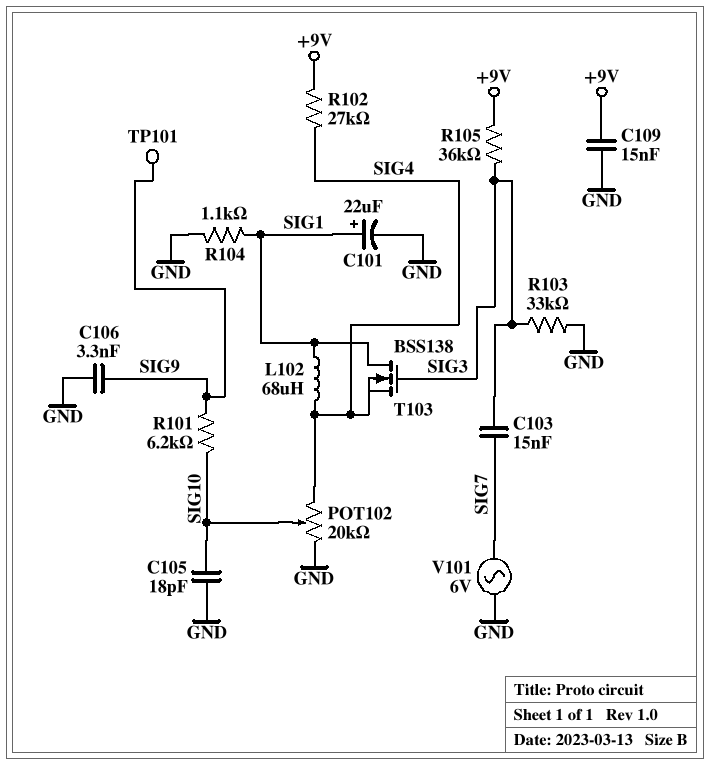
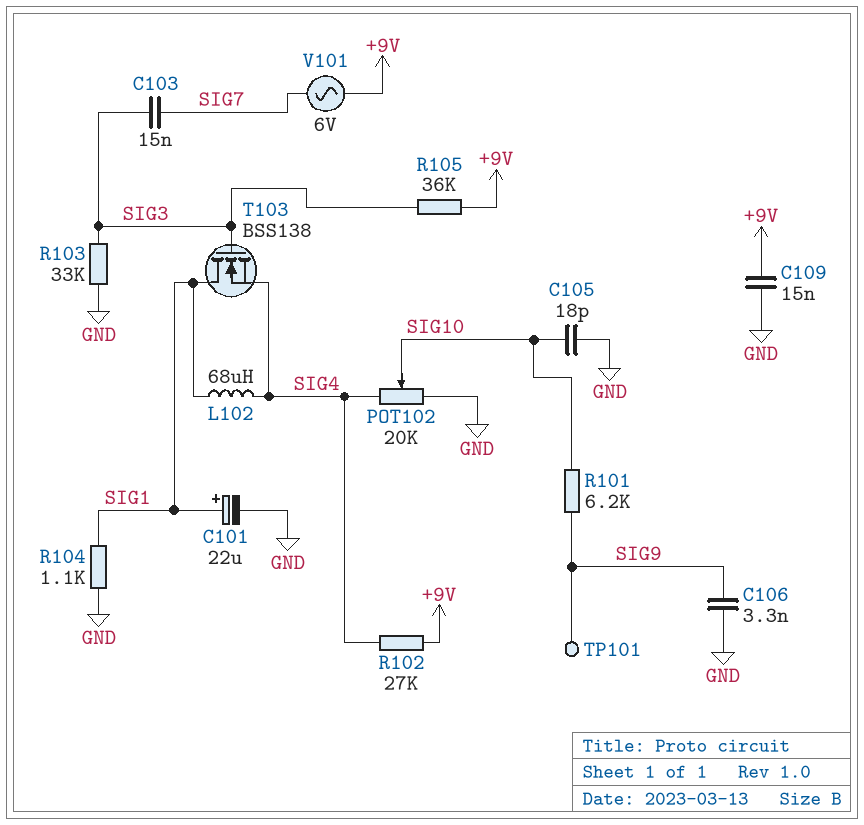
V101: AC 6V (GND, SIG7) -> AC 6V (+9V, SIG7)

